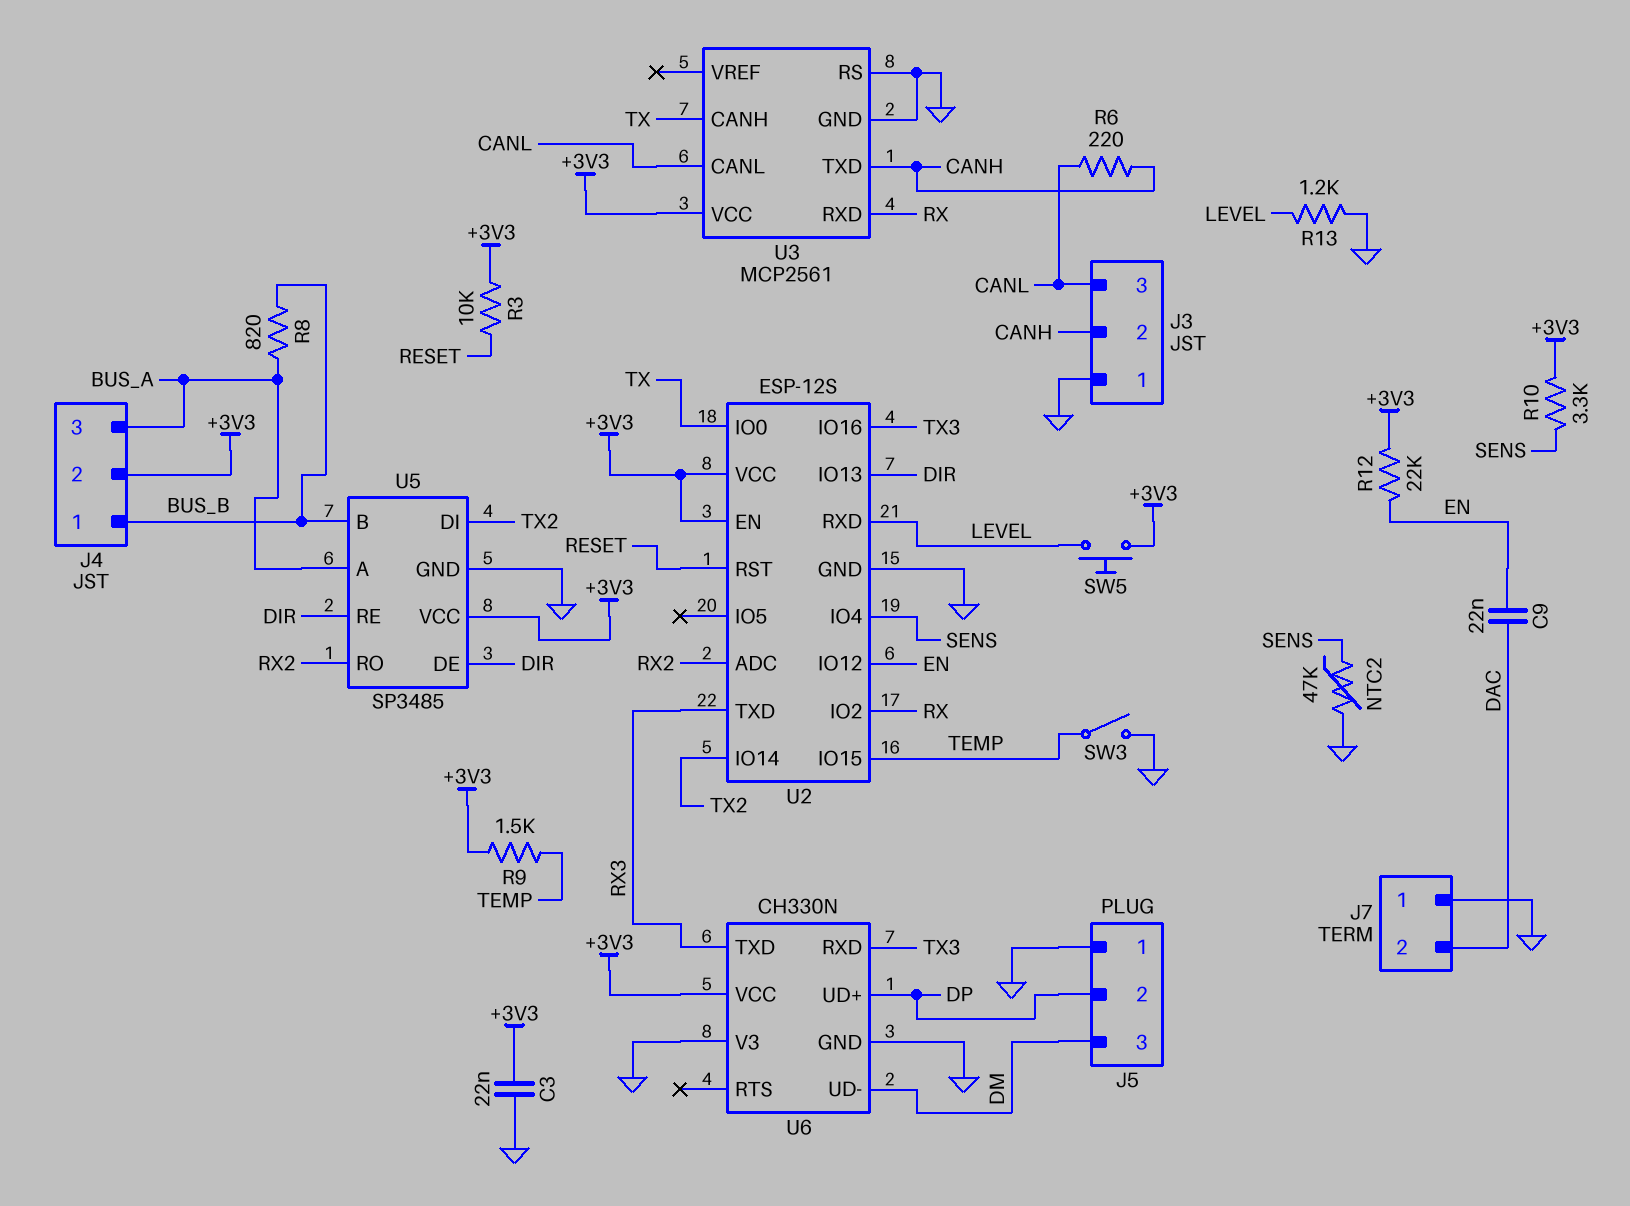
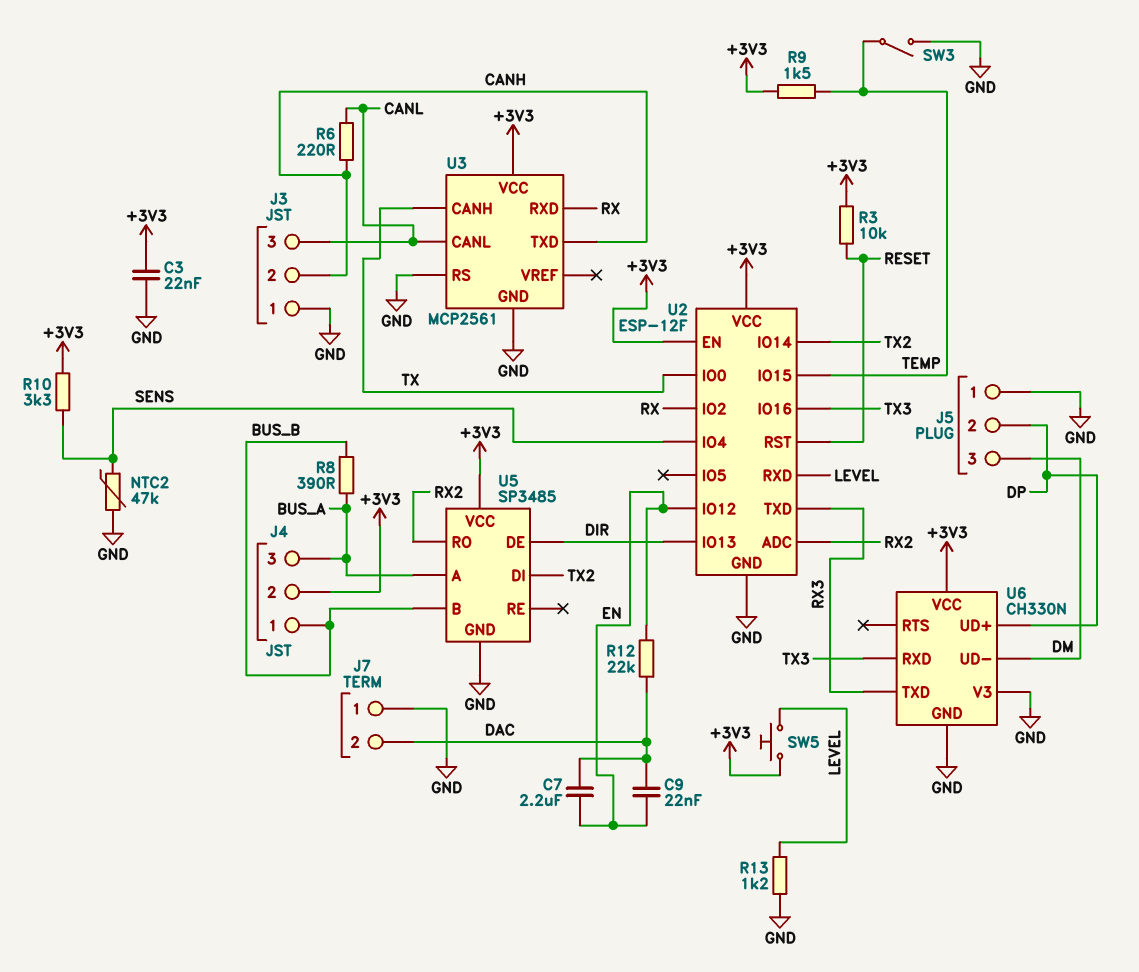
C7: none -> 2.2uF (DAC, EN)
R8: 820 (BUS_A, BUS_B) -> 390 (BUS_A, BUS_B)
R12: 22k (+3V3, EN) -> 22k (DAC, EN)
U2: ESP-12S -> ESP-12F
U5 pin RE: DIR -> none

